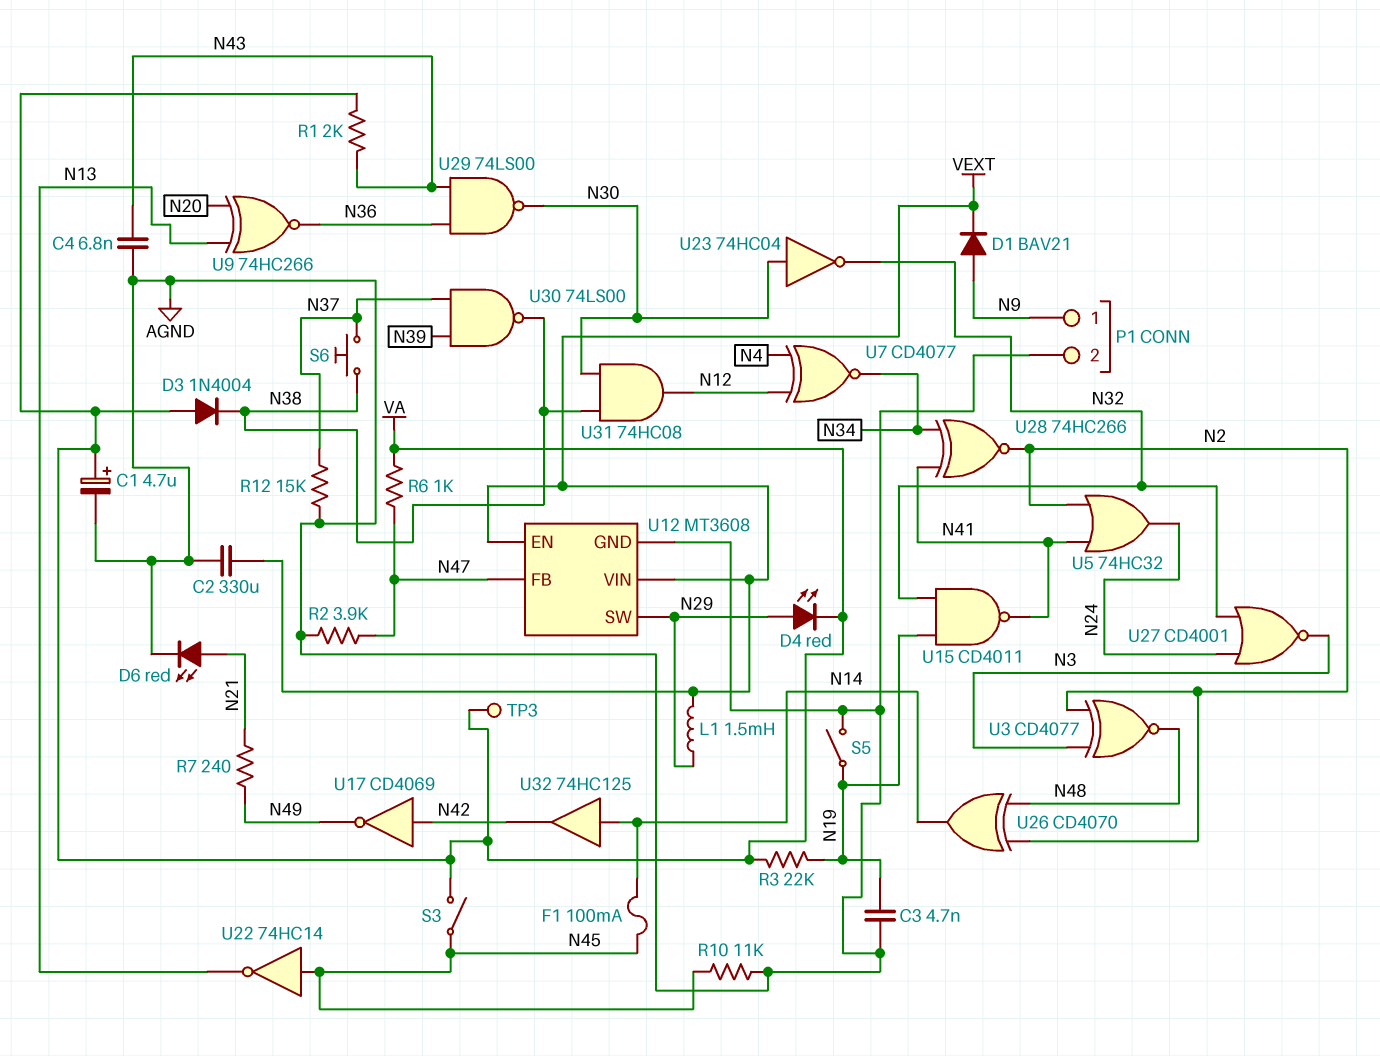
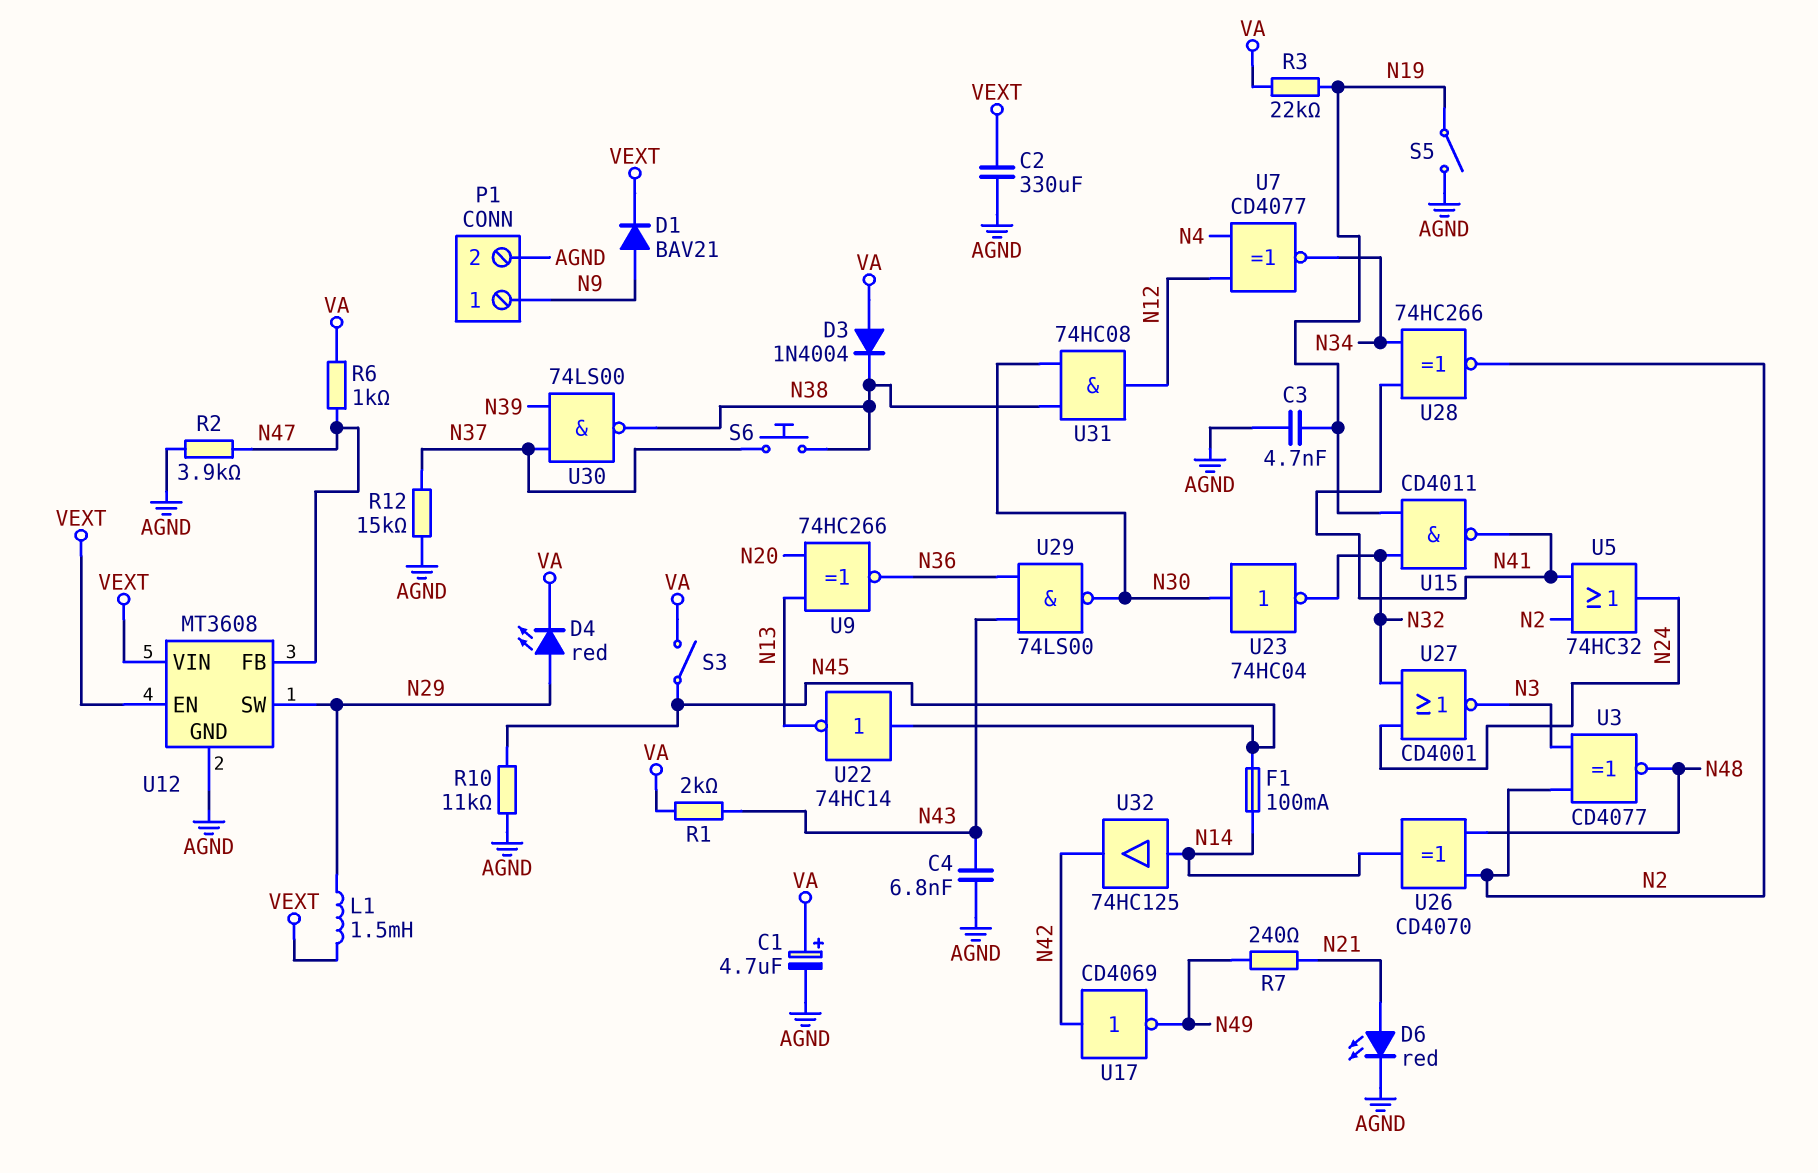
TP3: test point (VA) -> none

